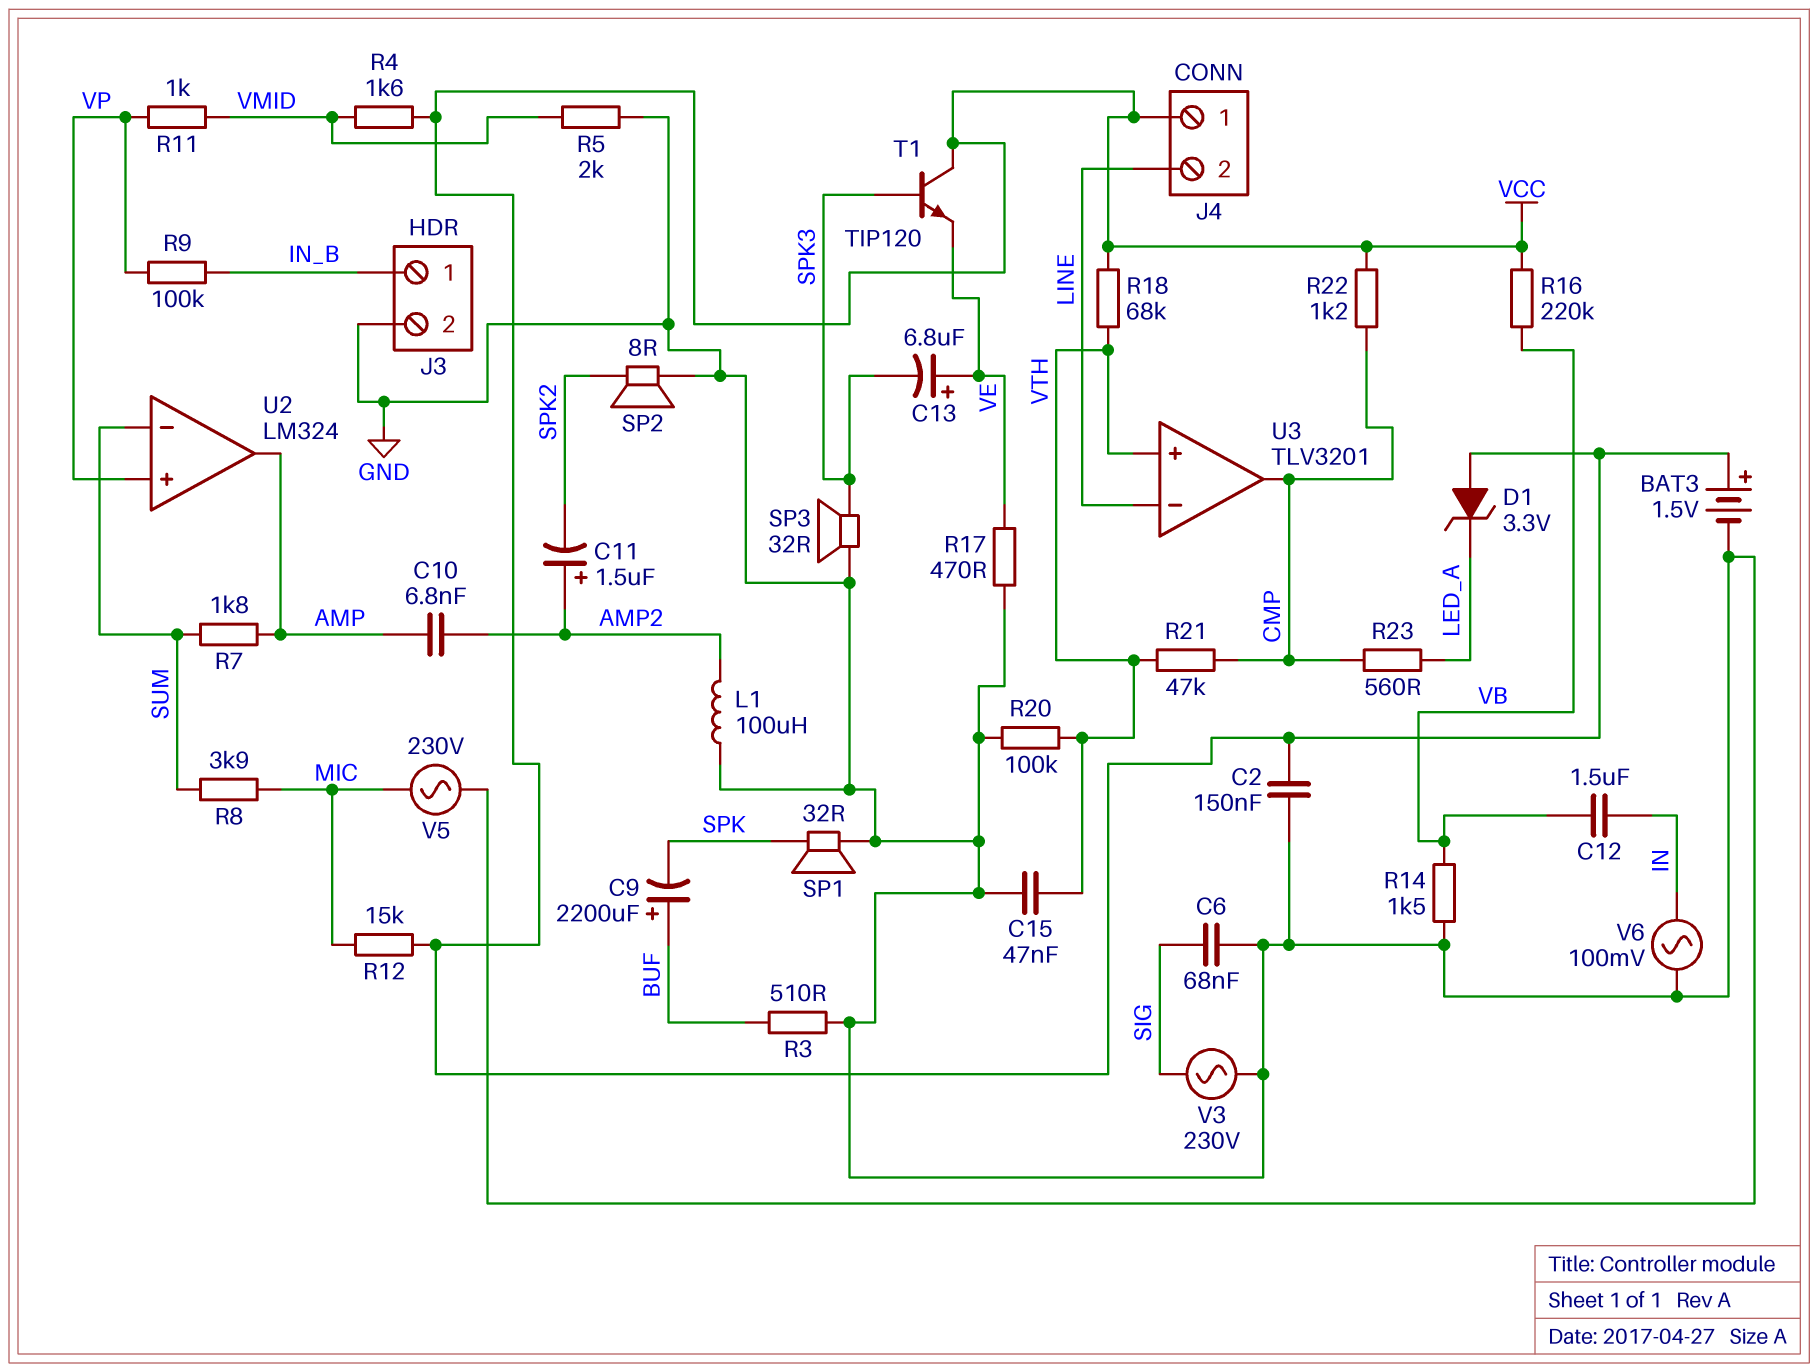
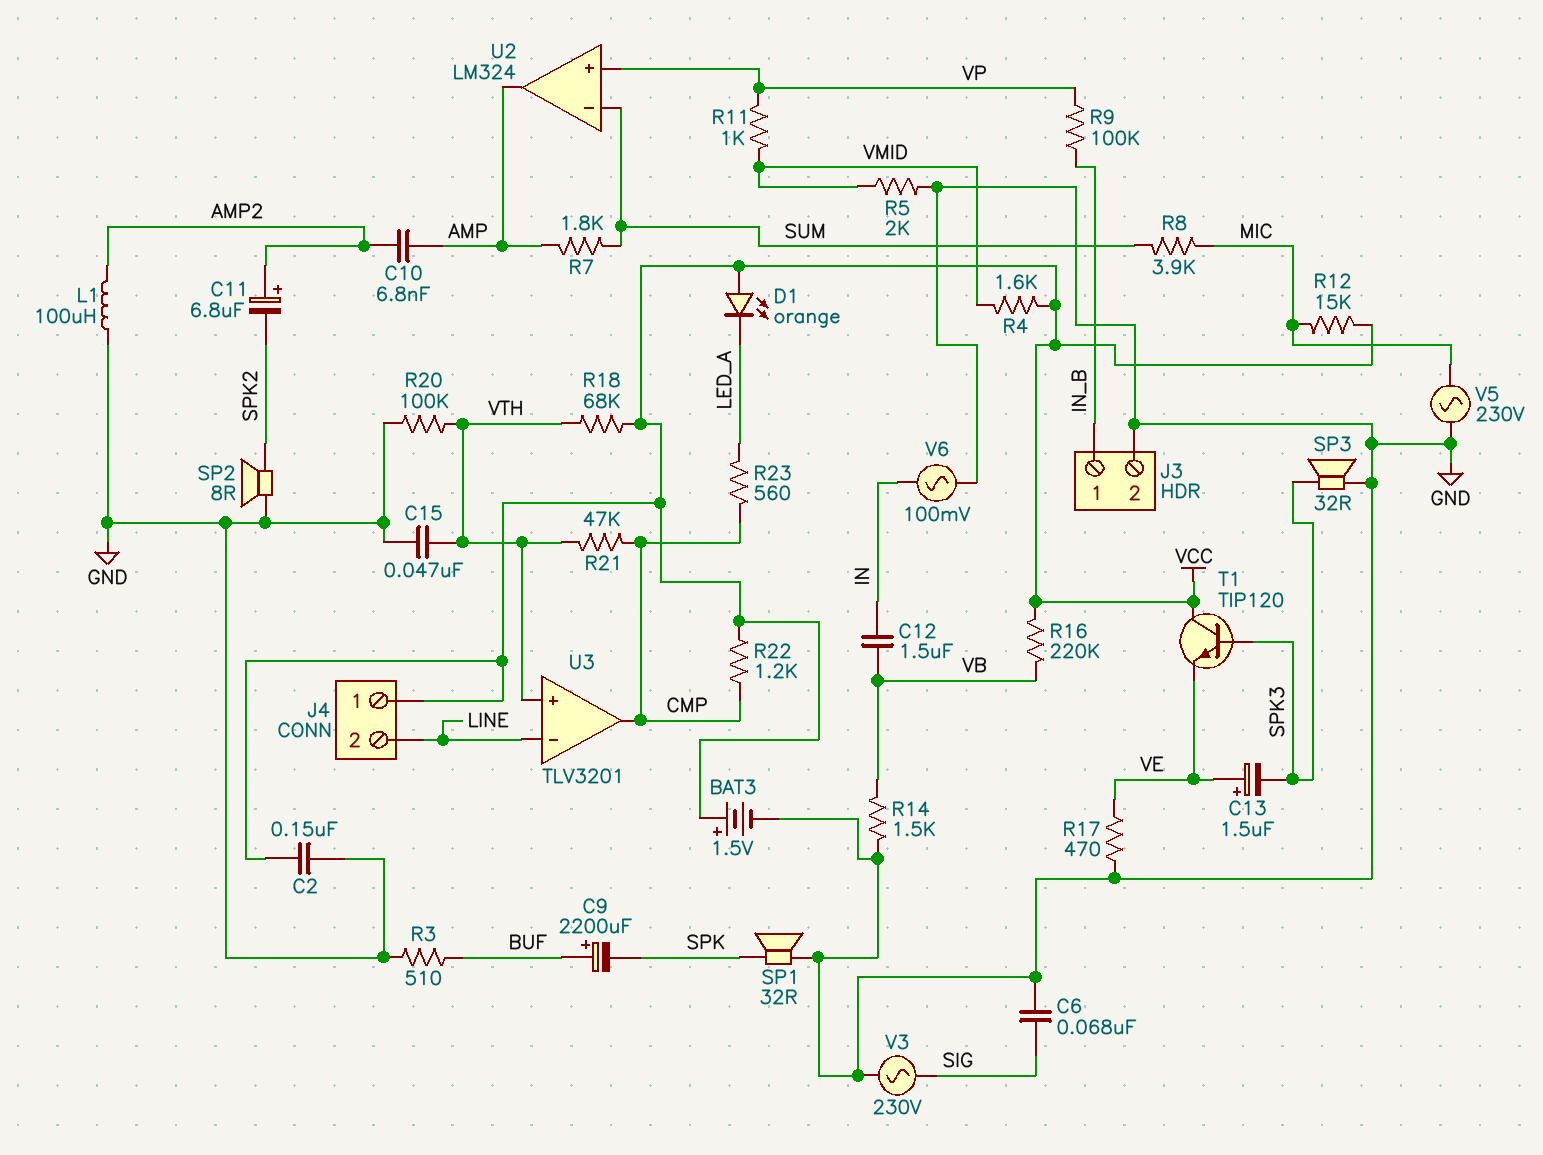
C11: 1.5uF (plus AMP2, minus SPK2) -> 6.8uF (plus AMP2, minus SPK2)
C13: 6.8uF (plus VE, minus SPK3) -> 1.5uF (plus VE, minus SPK3)
D1: zener 3.3V (A VCC, K LED_A) -> LED orange (A VCC, K LED_A)

